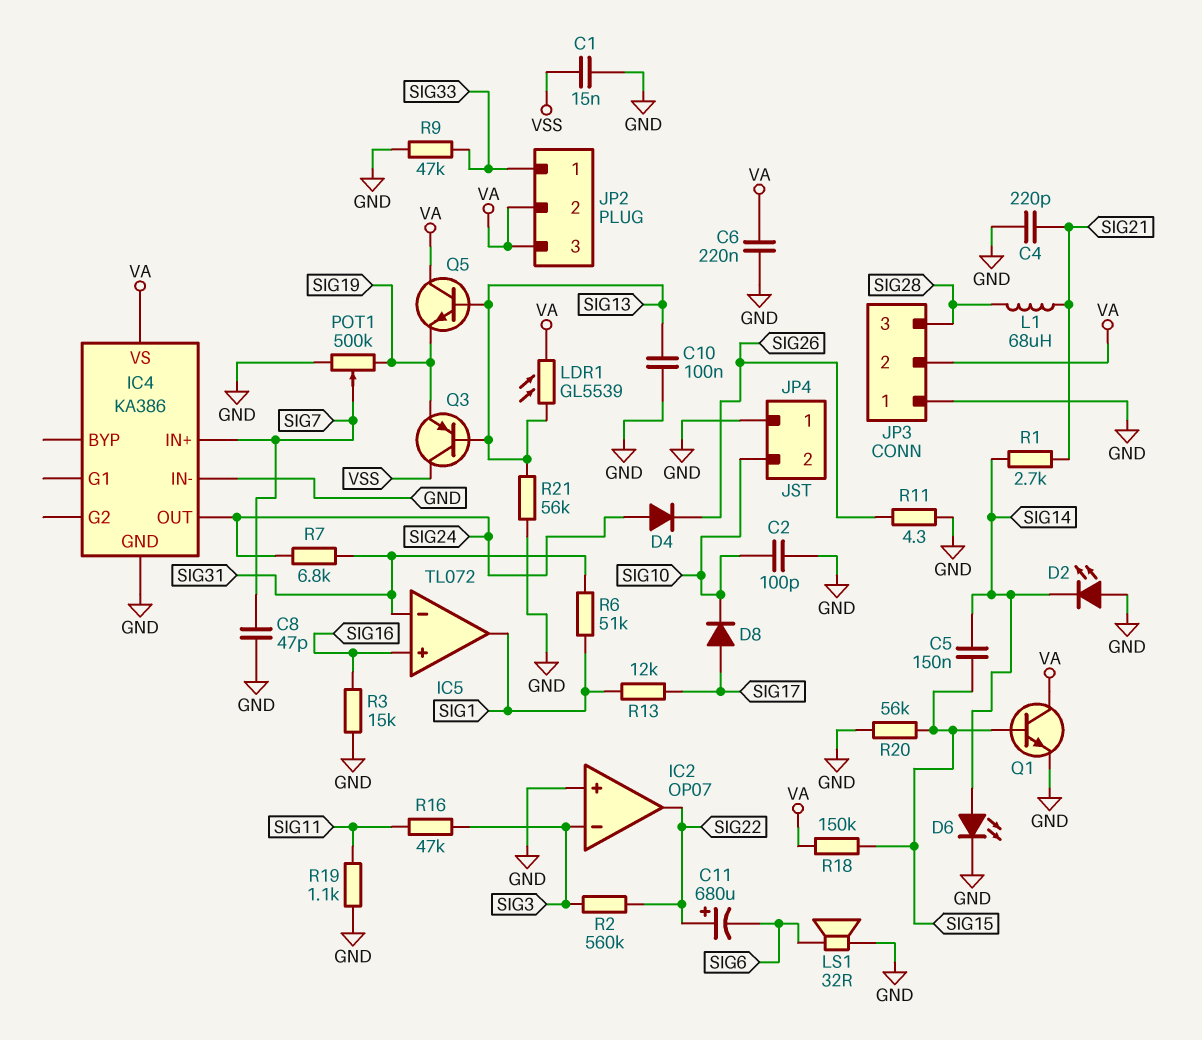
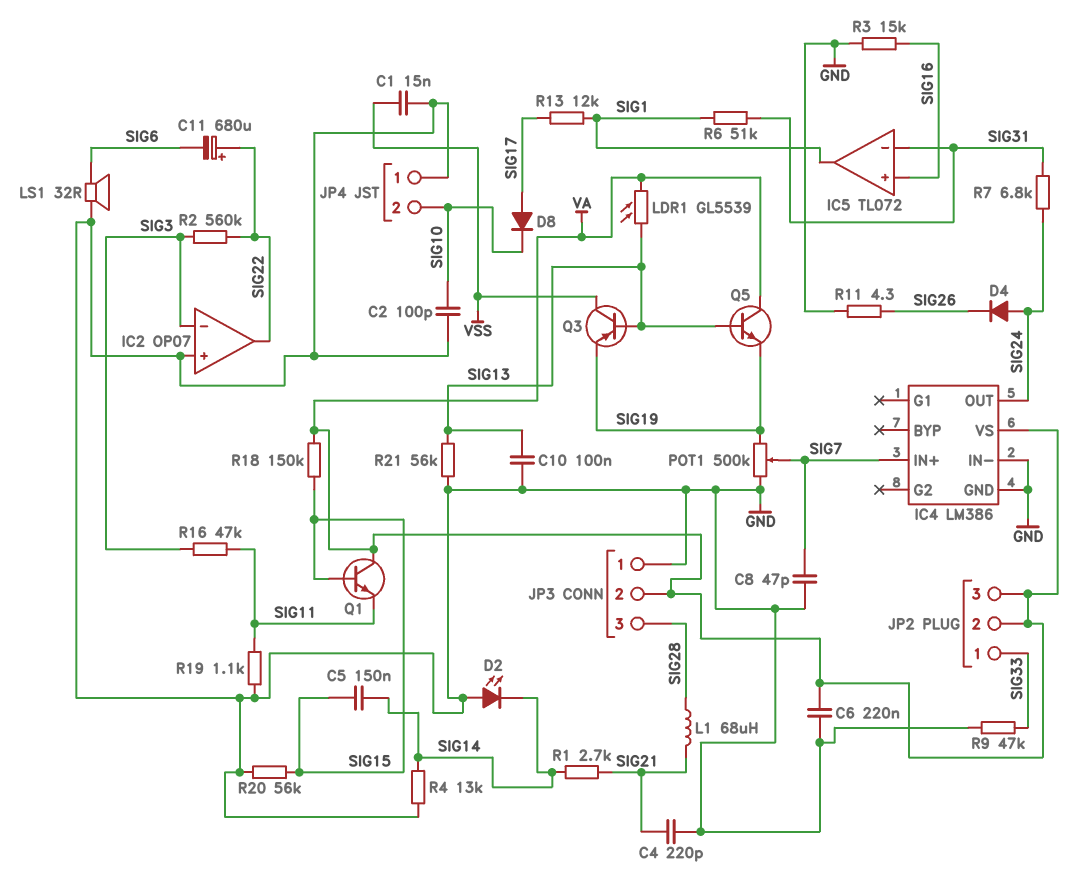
D6: LED (A SIG14, K GND) -> none
IC4: KA386 -> LM386
Q1: NPN (B SIG15, C VA, E GND) -> NPN (B SIG15, C VA, E SIG11)
R4: none -> 13k (GND, SIG14)

